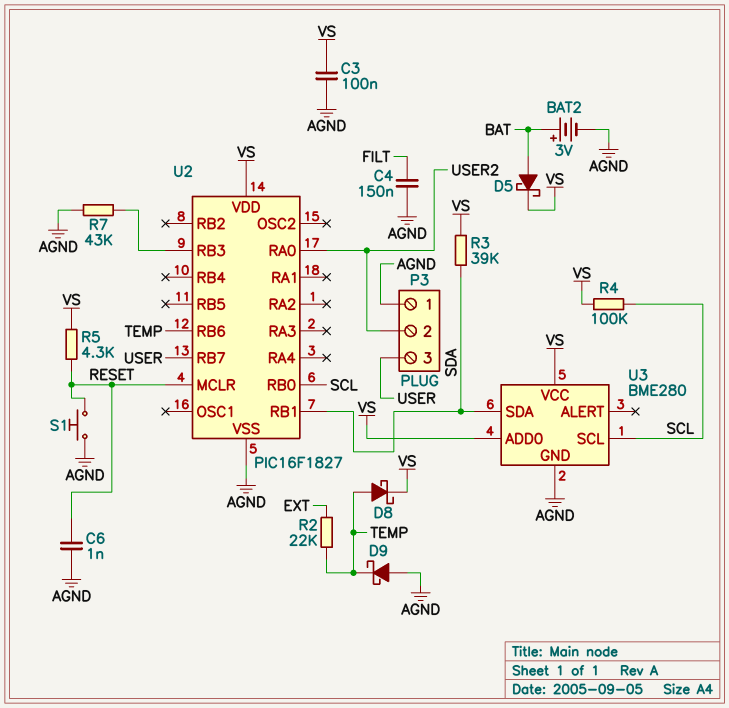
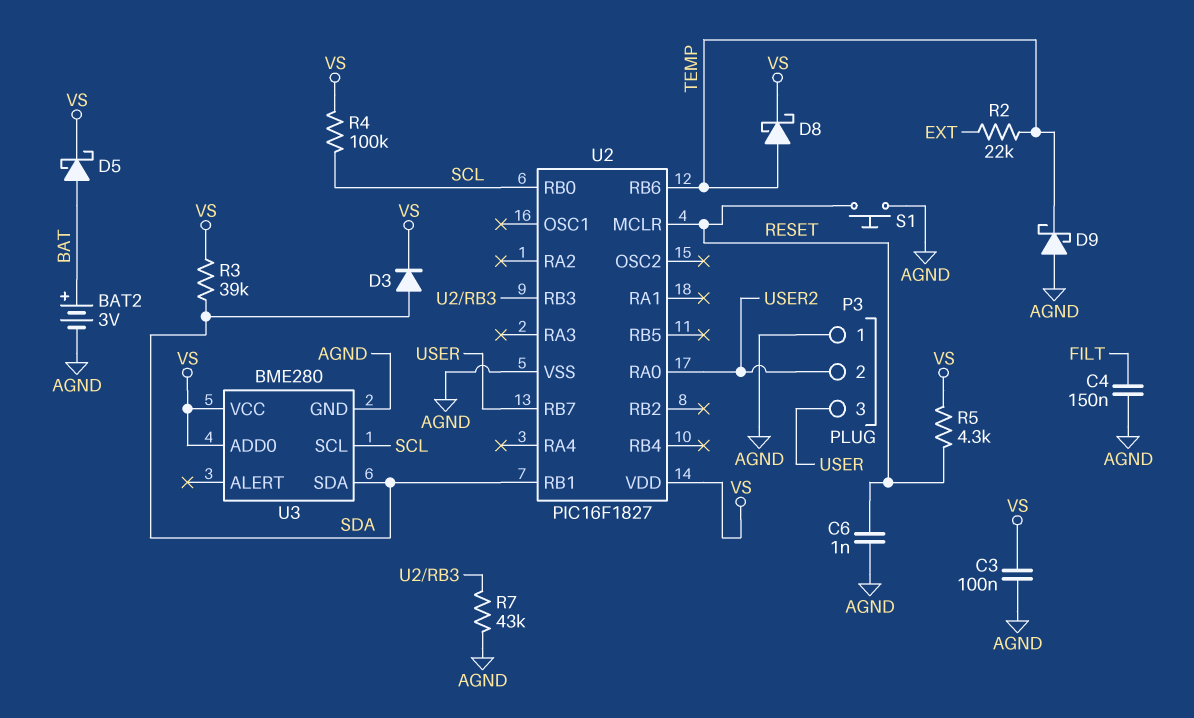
D3: none -> diode (A SDA, K VS)

